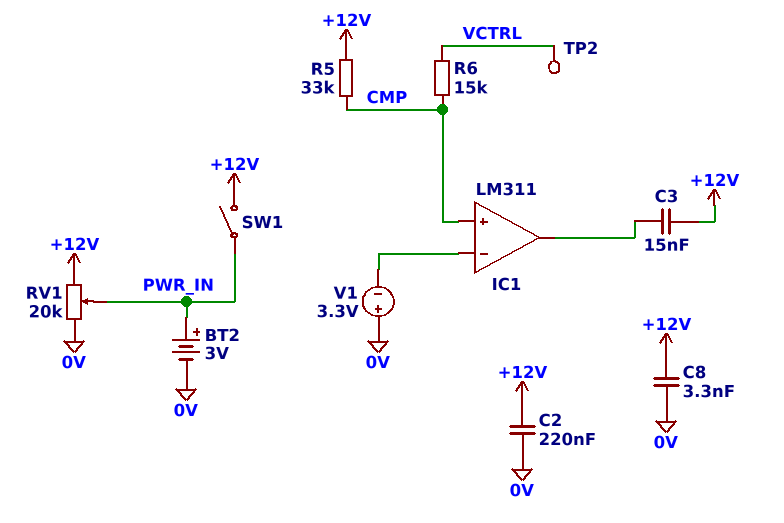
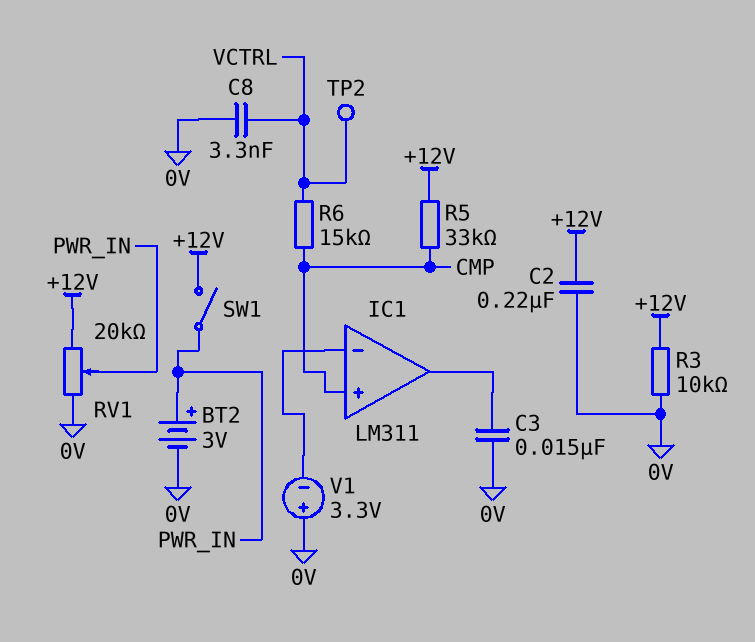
C3: 15nF (+12V, IC1/out) -> 15nF (0V, IC1/out)
C8: 3.3nF (+12V, 0V) -> 3.3nF (0V, VCTRL)
R3: none -> 10k (+12V, 0V)

